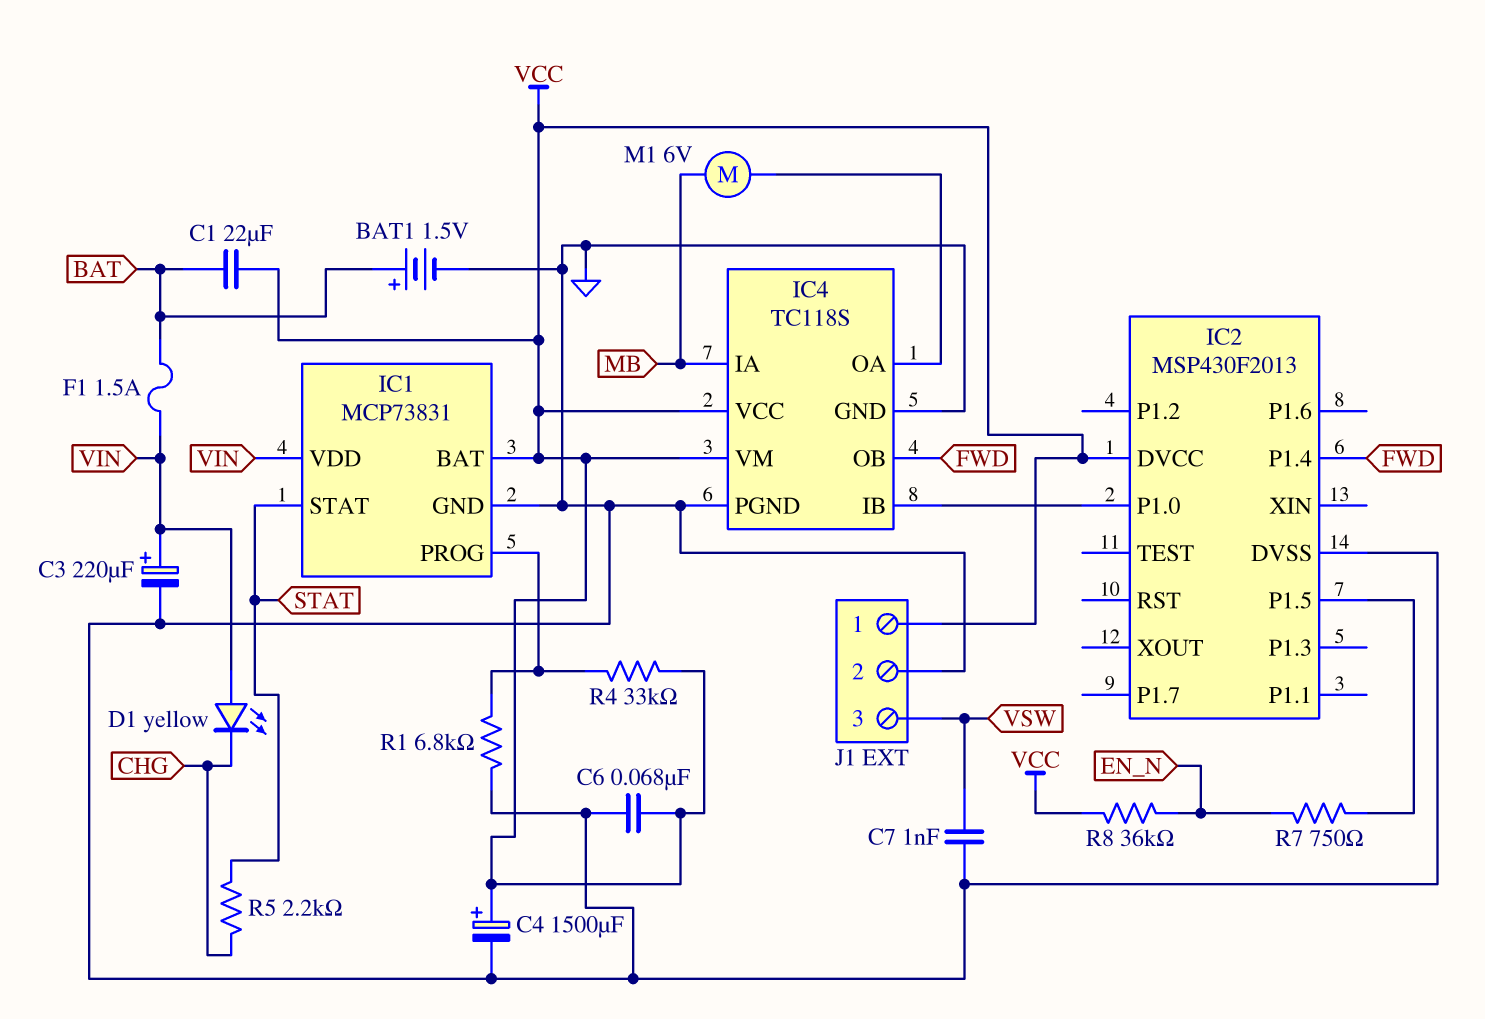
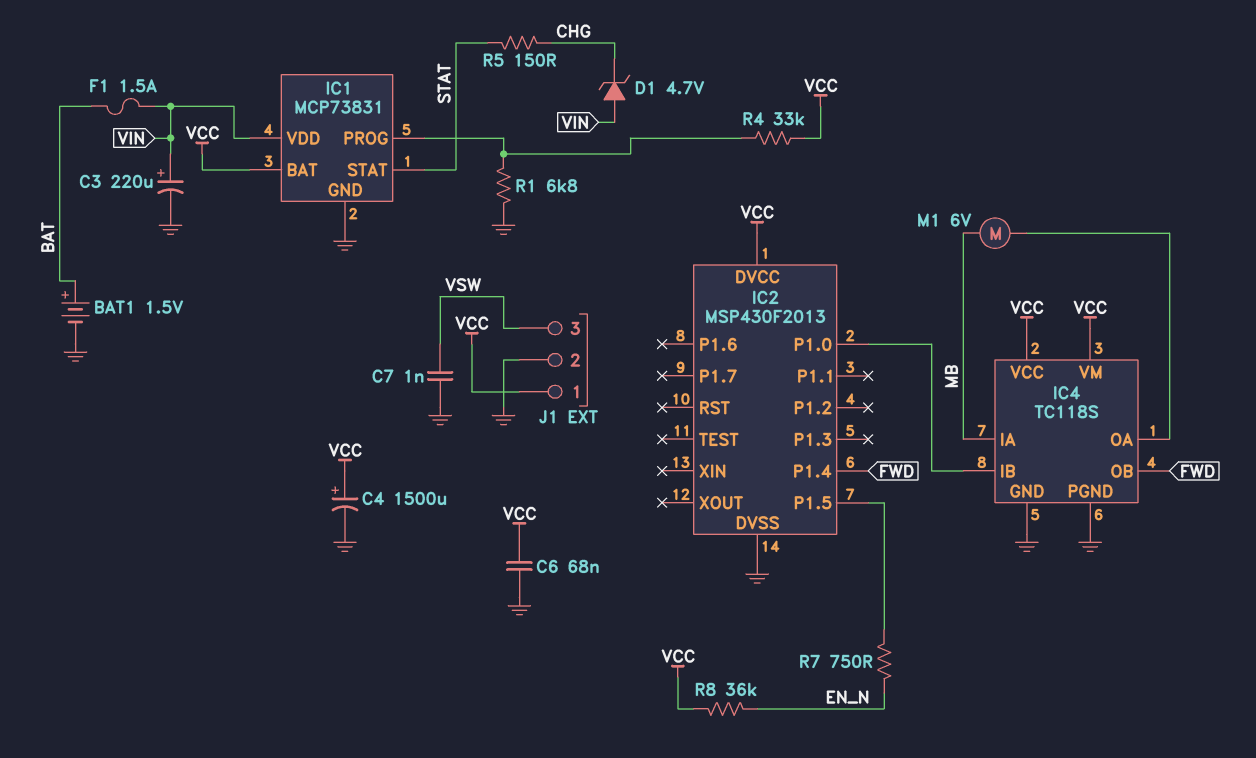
C1: 22uF (BAT, VCC) -> none
D1: LED yellow (A VIN, K CHG) -> zener 4.7V (A VIN, K CHG)
R5: 2.2k (CHG, STAT) -> 150 (CHG, STAT)

